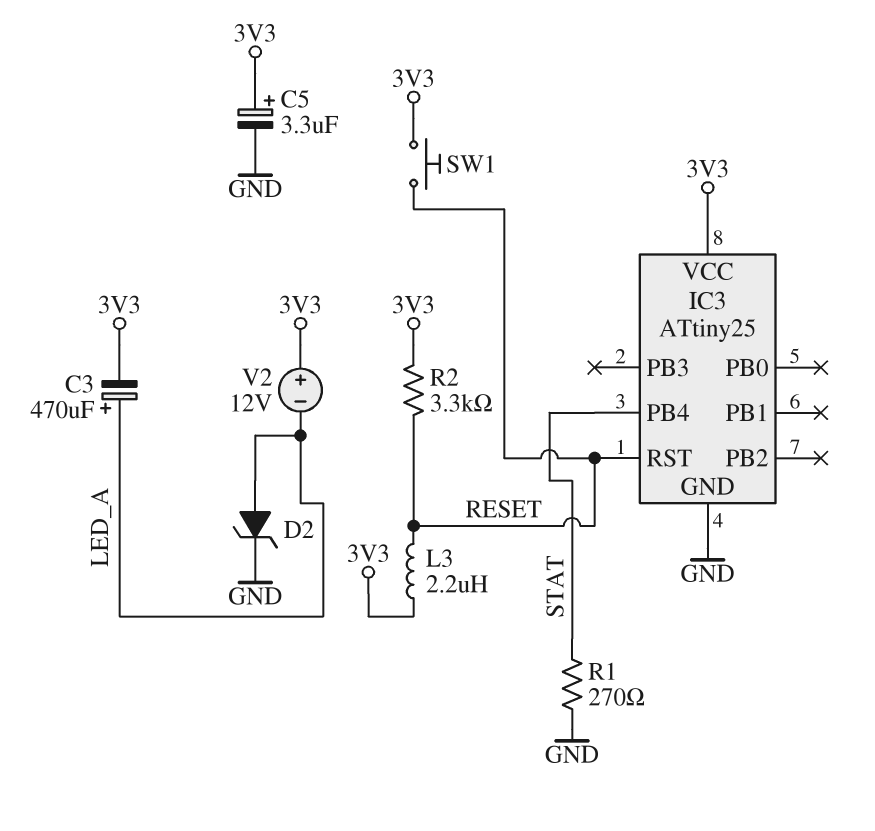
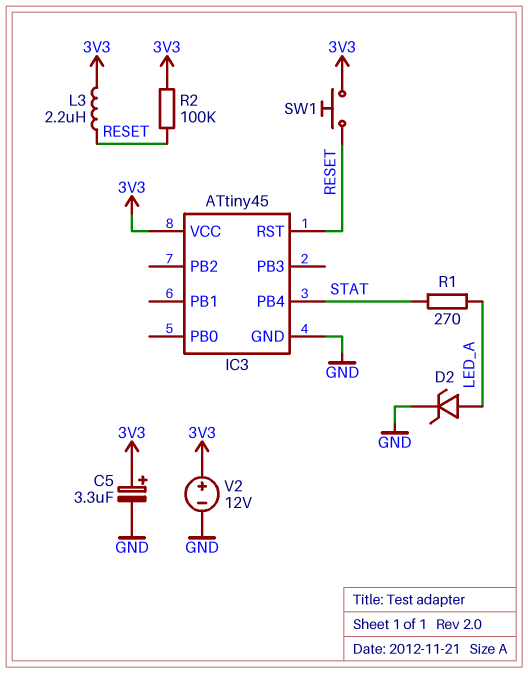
C3: 470uF (plus LED_A, minus 3V3) -> none
IC3: ATtiny25 -> ATtiny45
R1: 270 (GND, STAT) -> 270 (LED_A, STAT)
R2: 3.3k (3V3, RESET) -> 100k (3V3, RESET)
V2: 12V (plus 3V3, minus LED_A) -> 12V (plus 3V3, minus GND)

